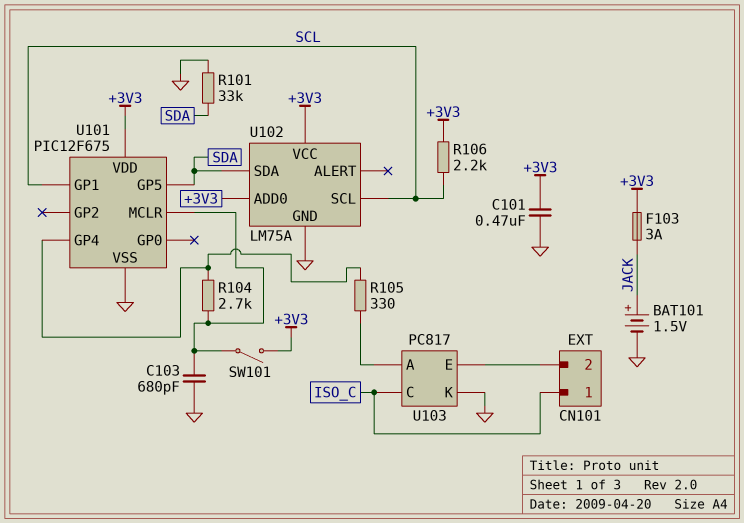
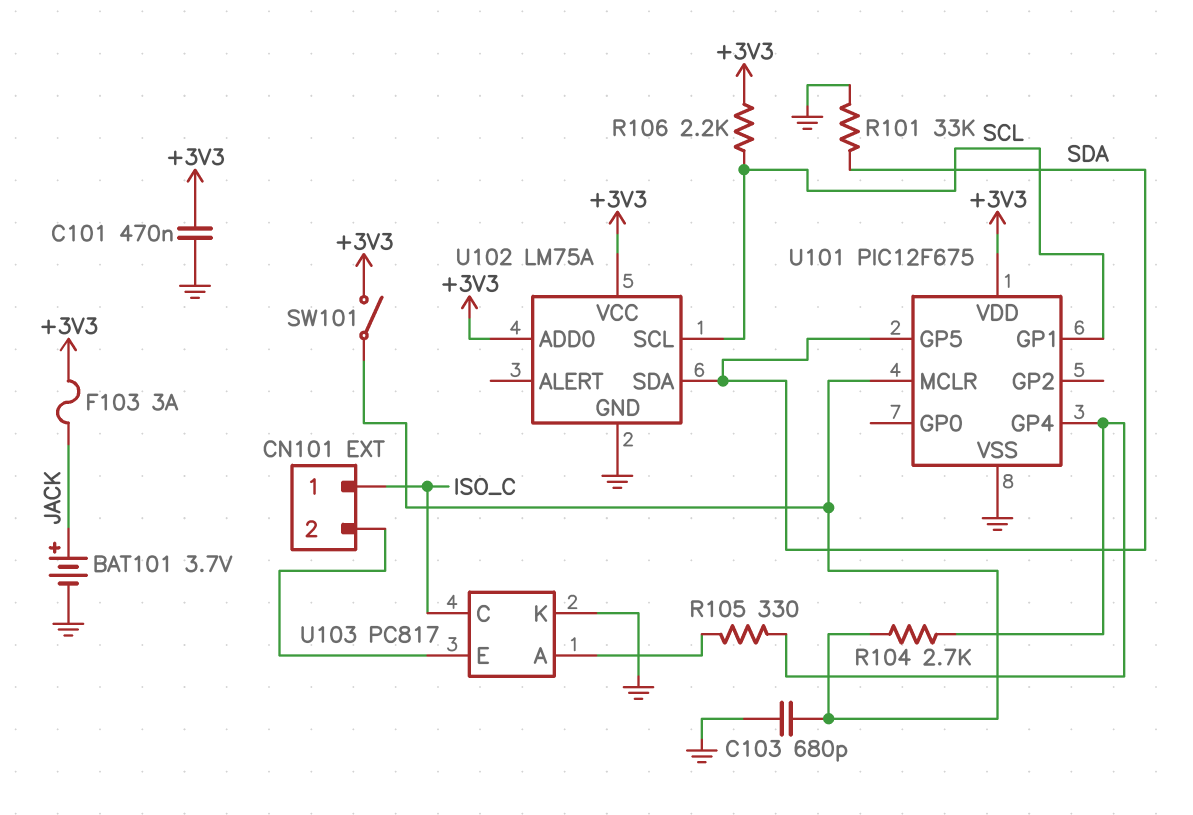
BAT101: 1.5V (plus JACK, minus GND) -> 3.7V (plus JACK, minus GND)

